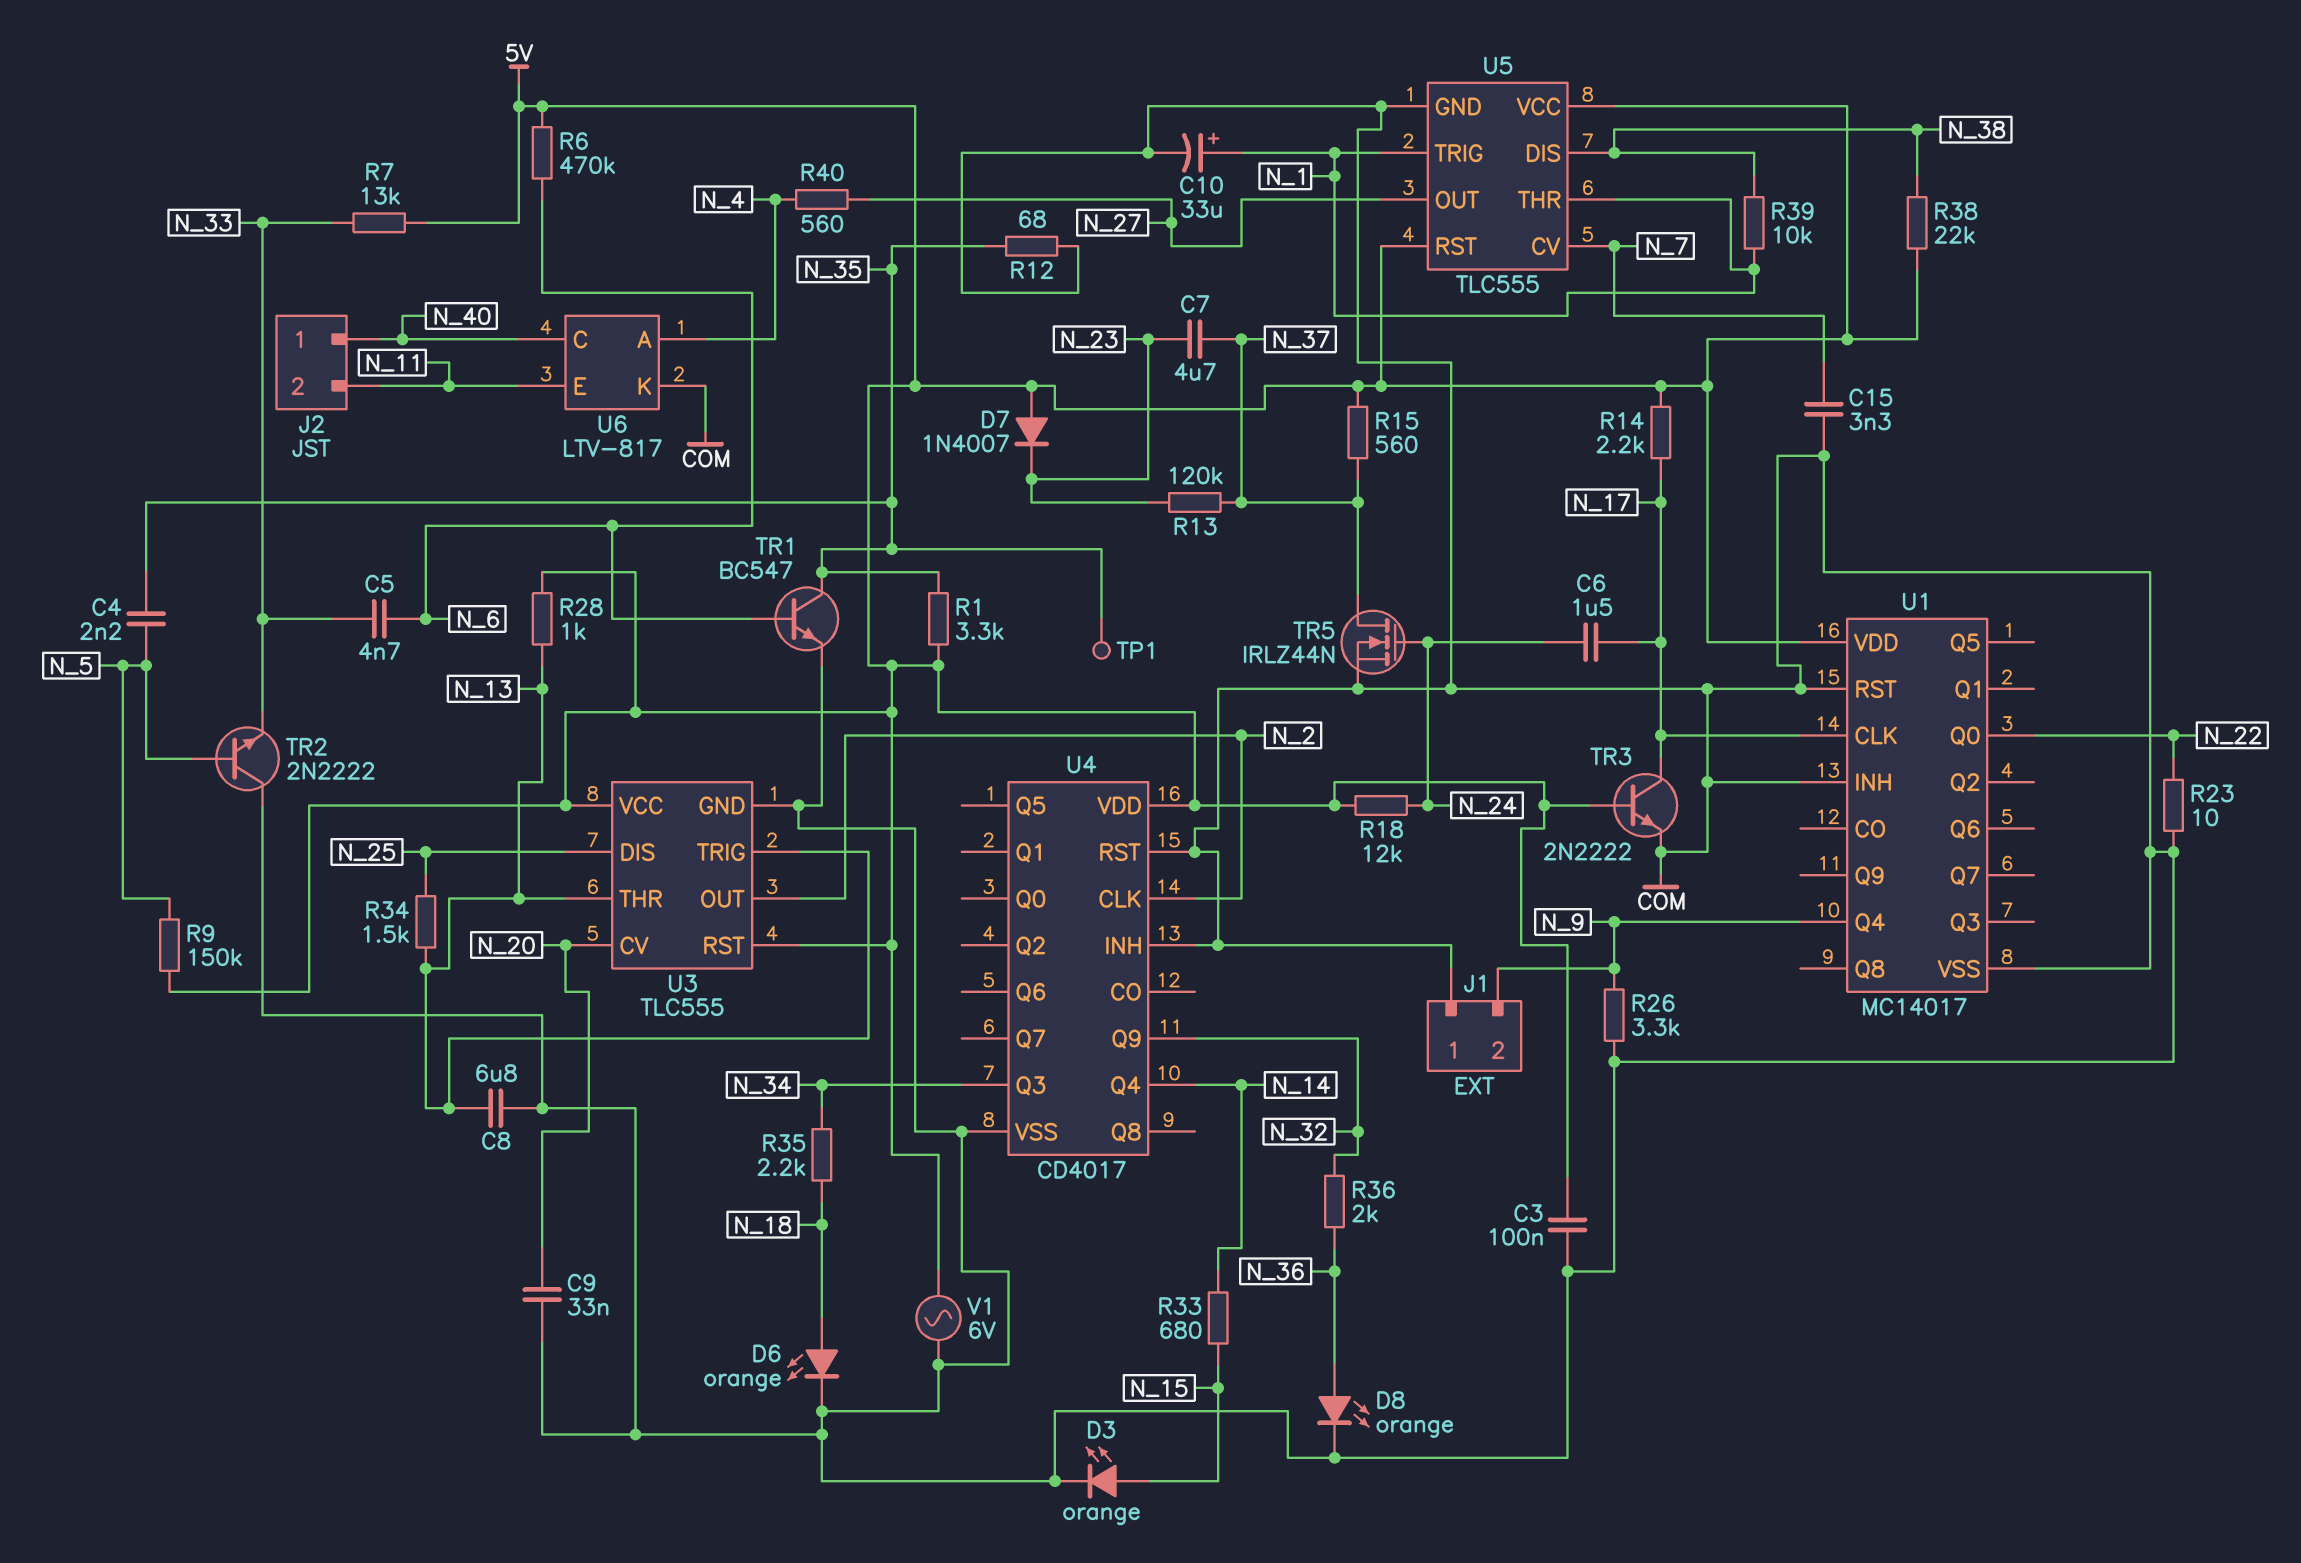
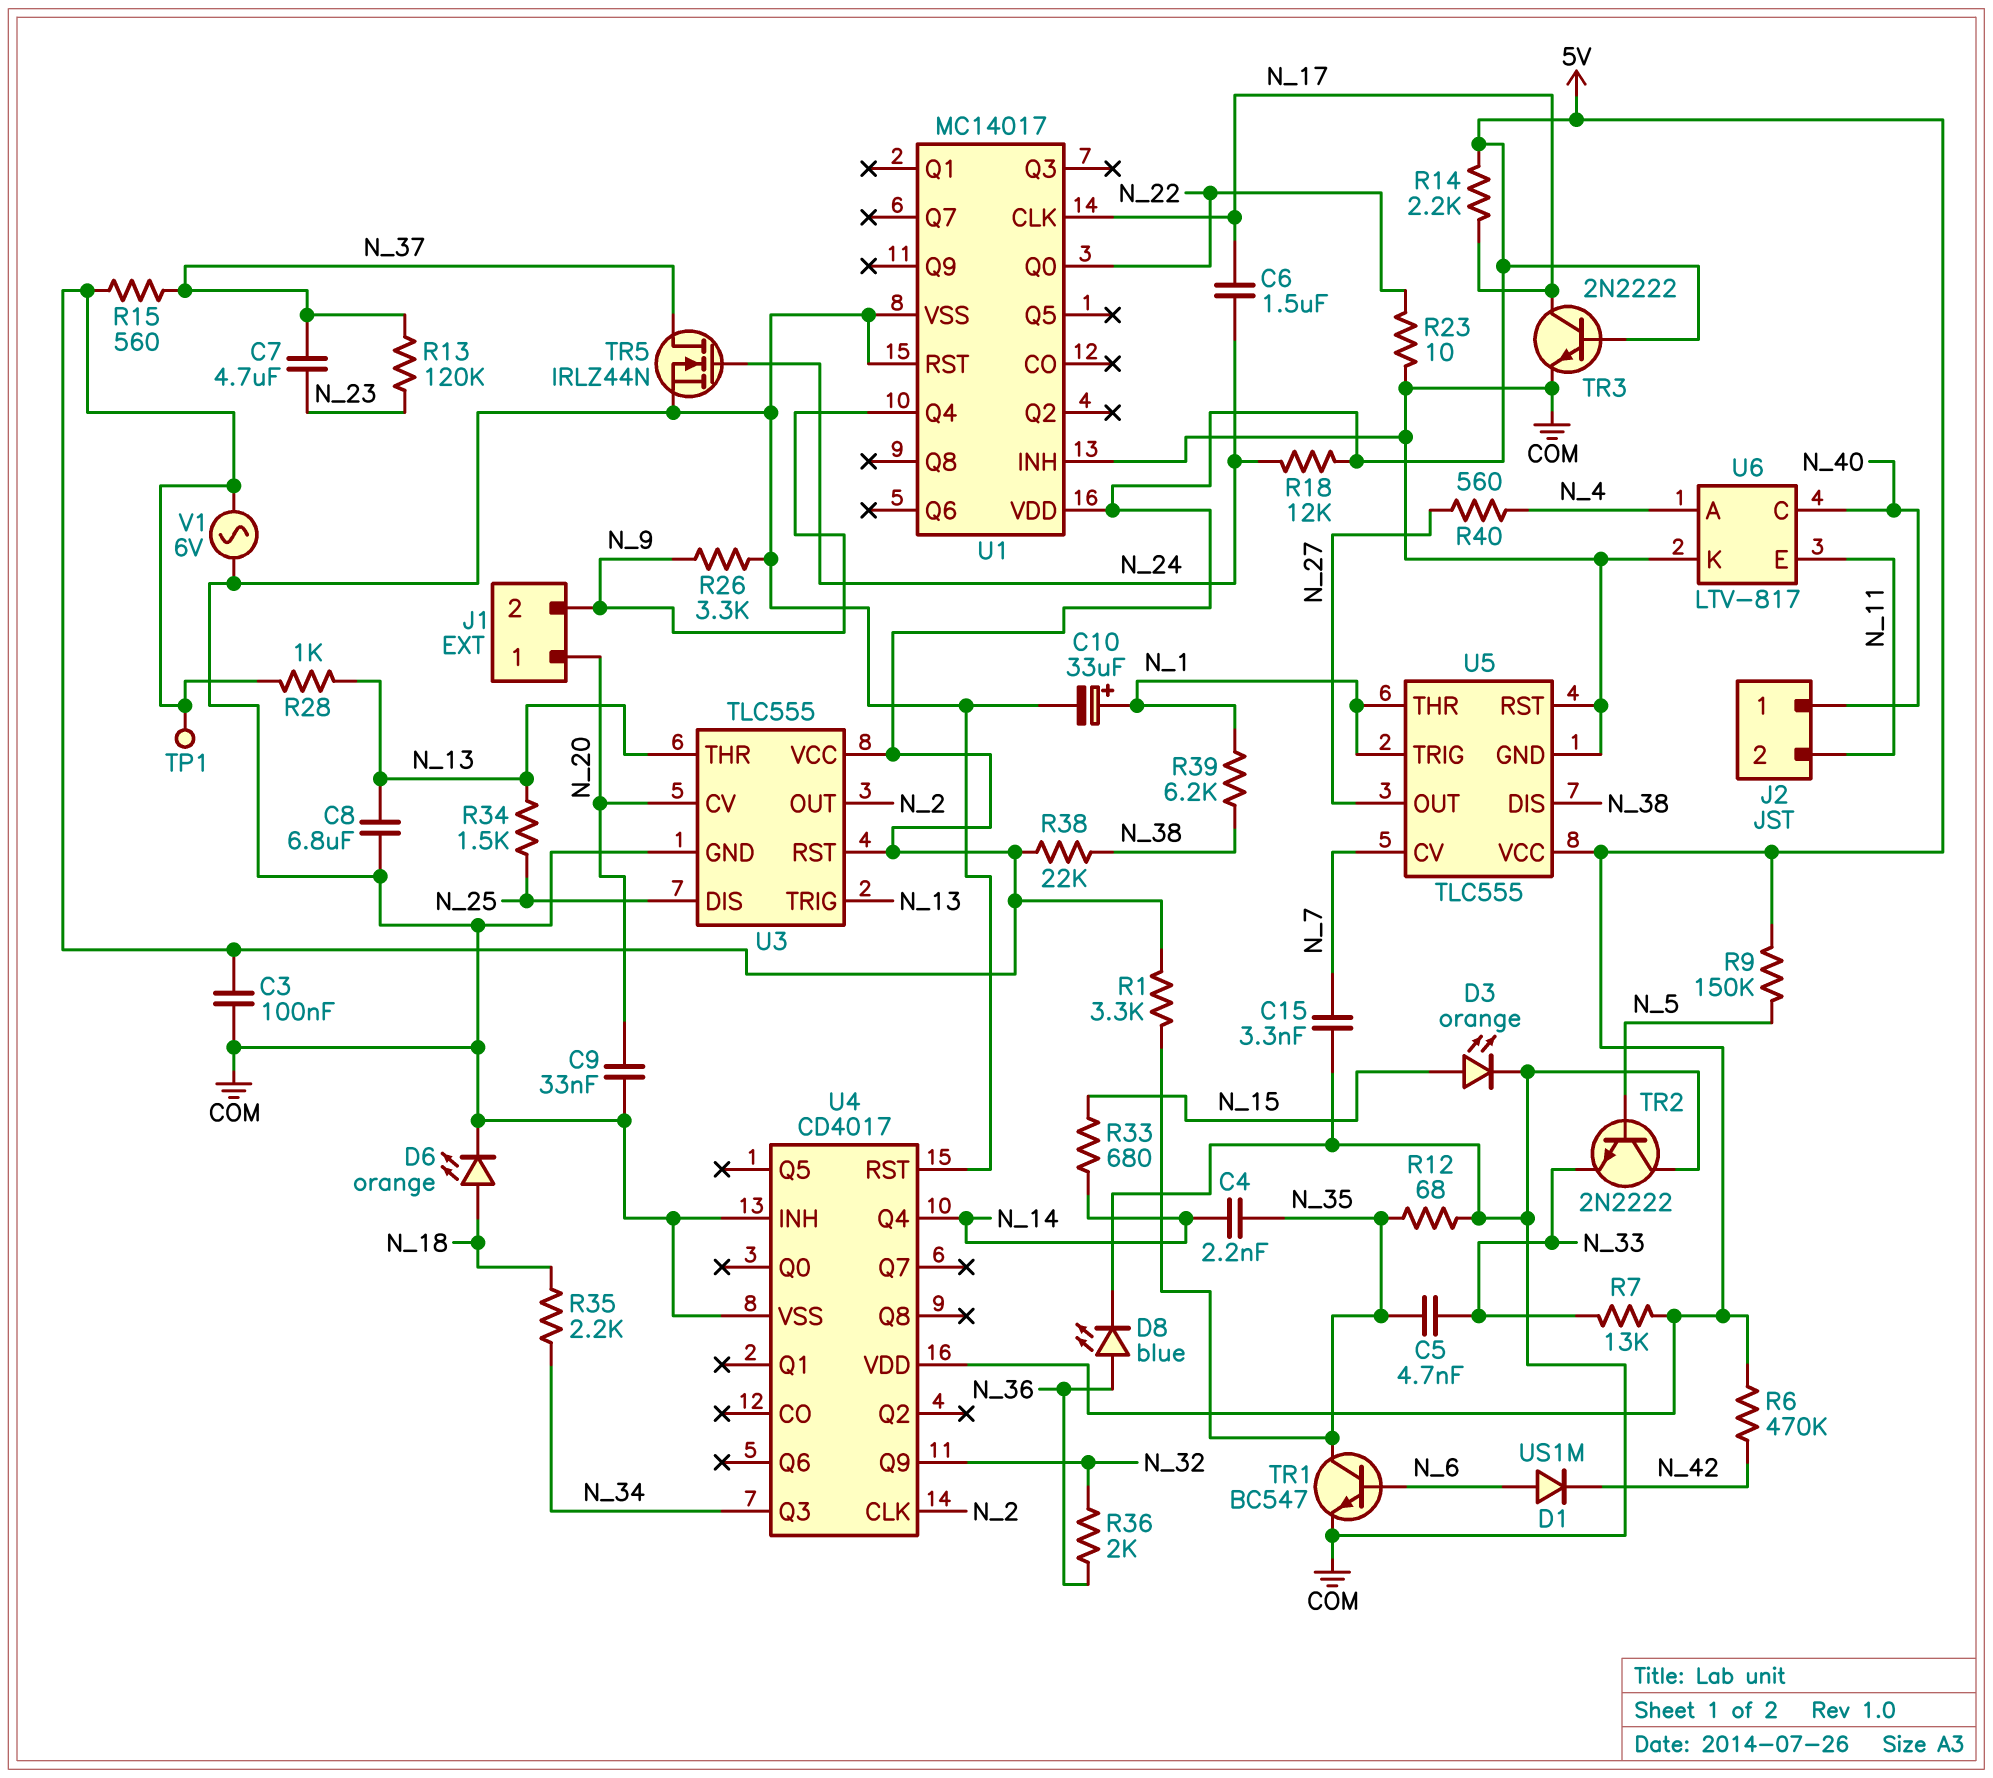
C4: 2.2nF (N_5, N_35) -> 2.2nF (N_14, N_35)
C5: 4.7nF (N_6, N_33) -> 4.7nF (N_33, N_35)
D1: none -> diode US1M (A N_6, K N_42)
D7: diode 1N4007 (A 5V, K N_23) -> none
D8: LED orange (A N_36, K COM) -> LED blue (A N_36, K COM)
J1 pin 1: COM -> N_20
R6: 470k (5V, N_6) -> 470k (5V, N_42)
R39: 10k (N_1, N_38) -> 6.2k (N_1, N_38)
TP1: test point (N_35) -> test point (5V)
U5 pin RST: 5V -> COM

